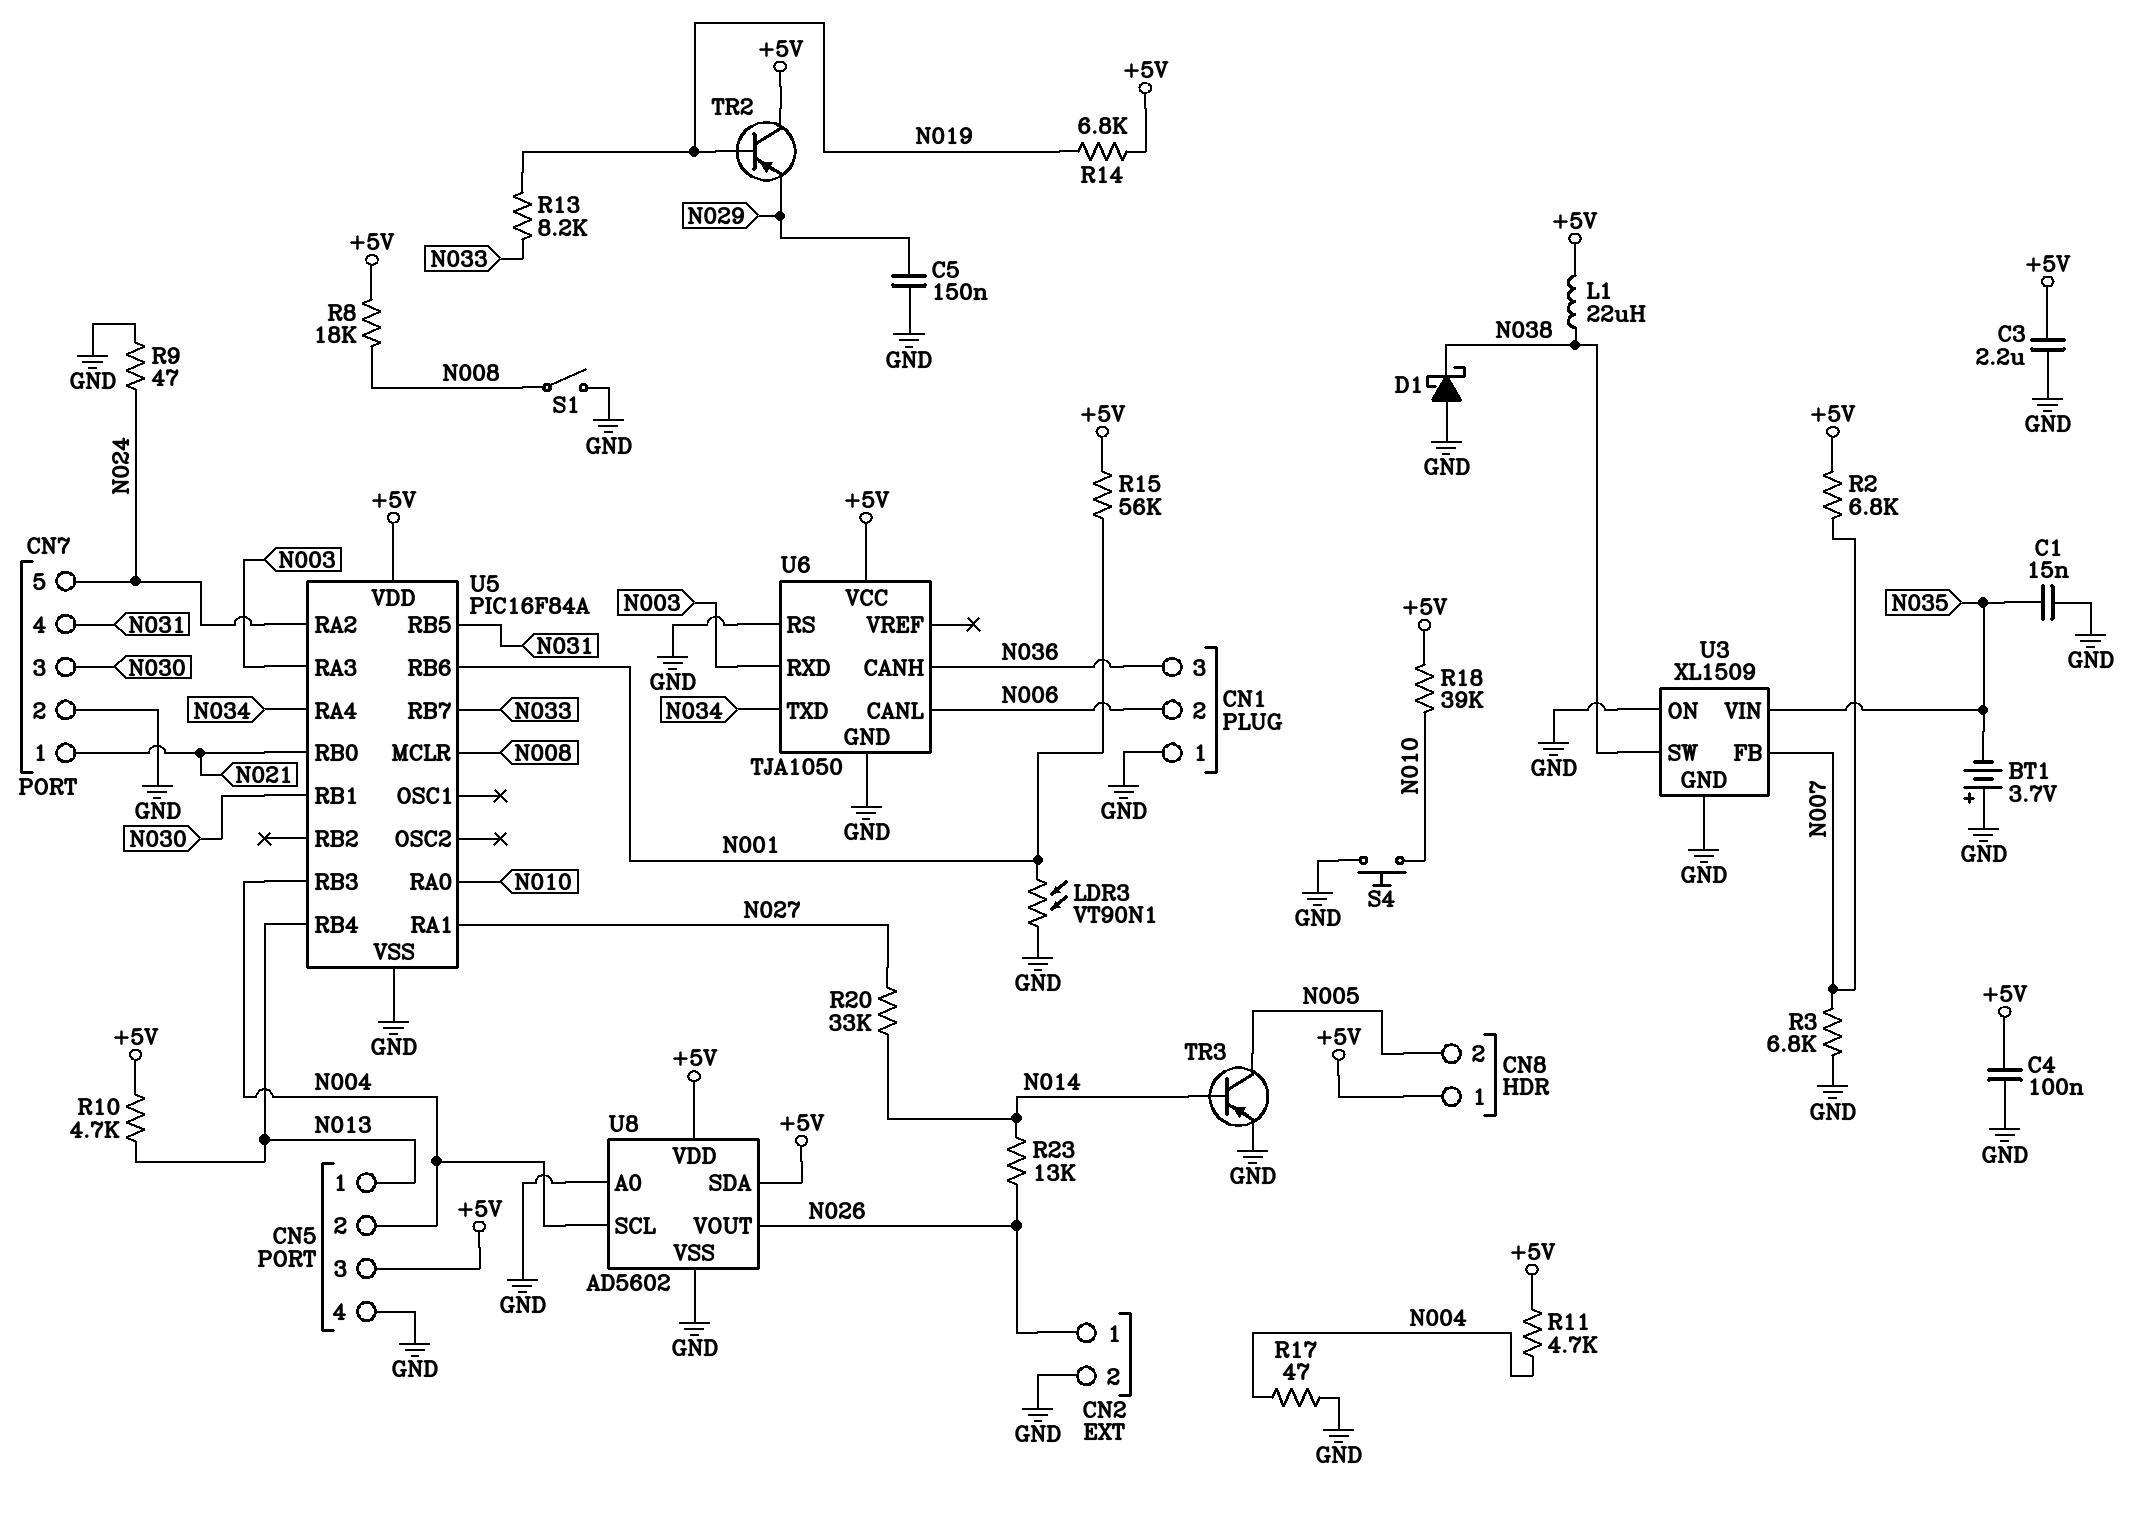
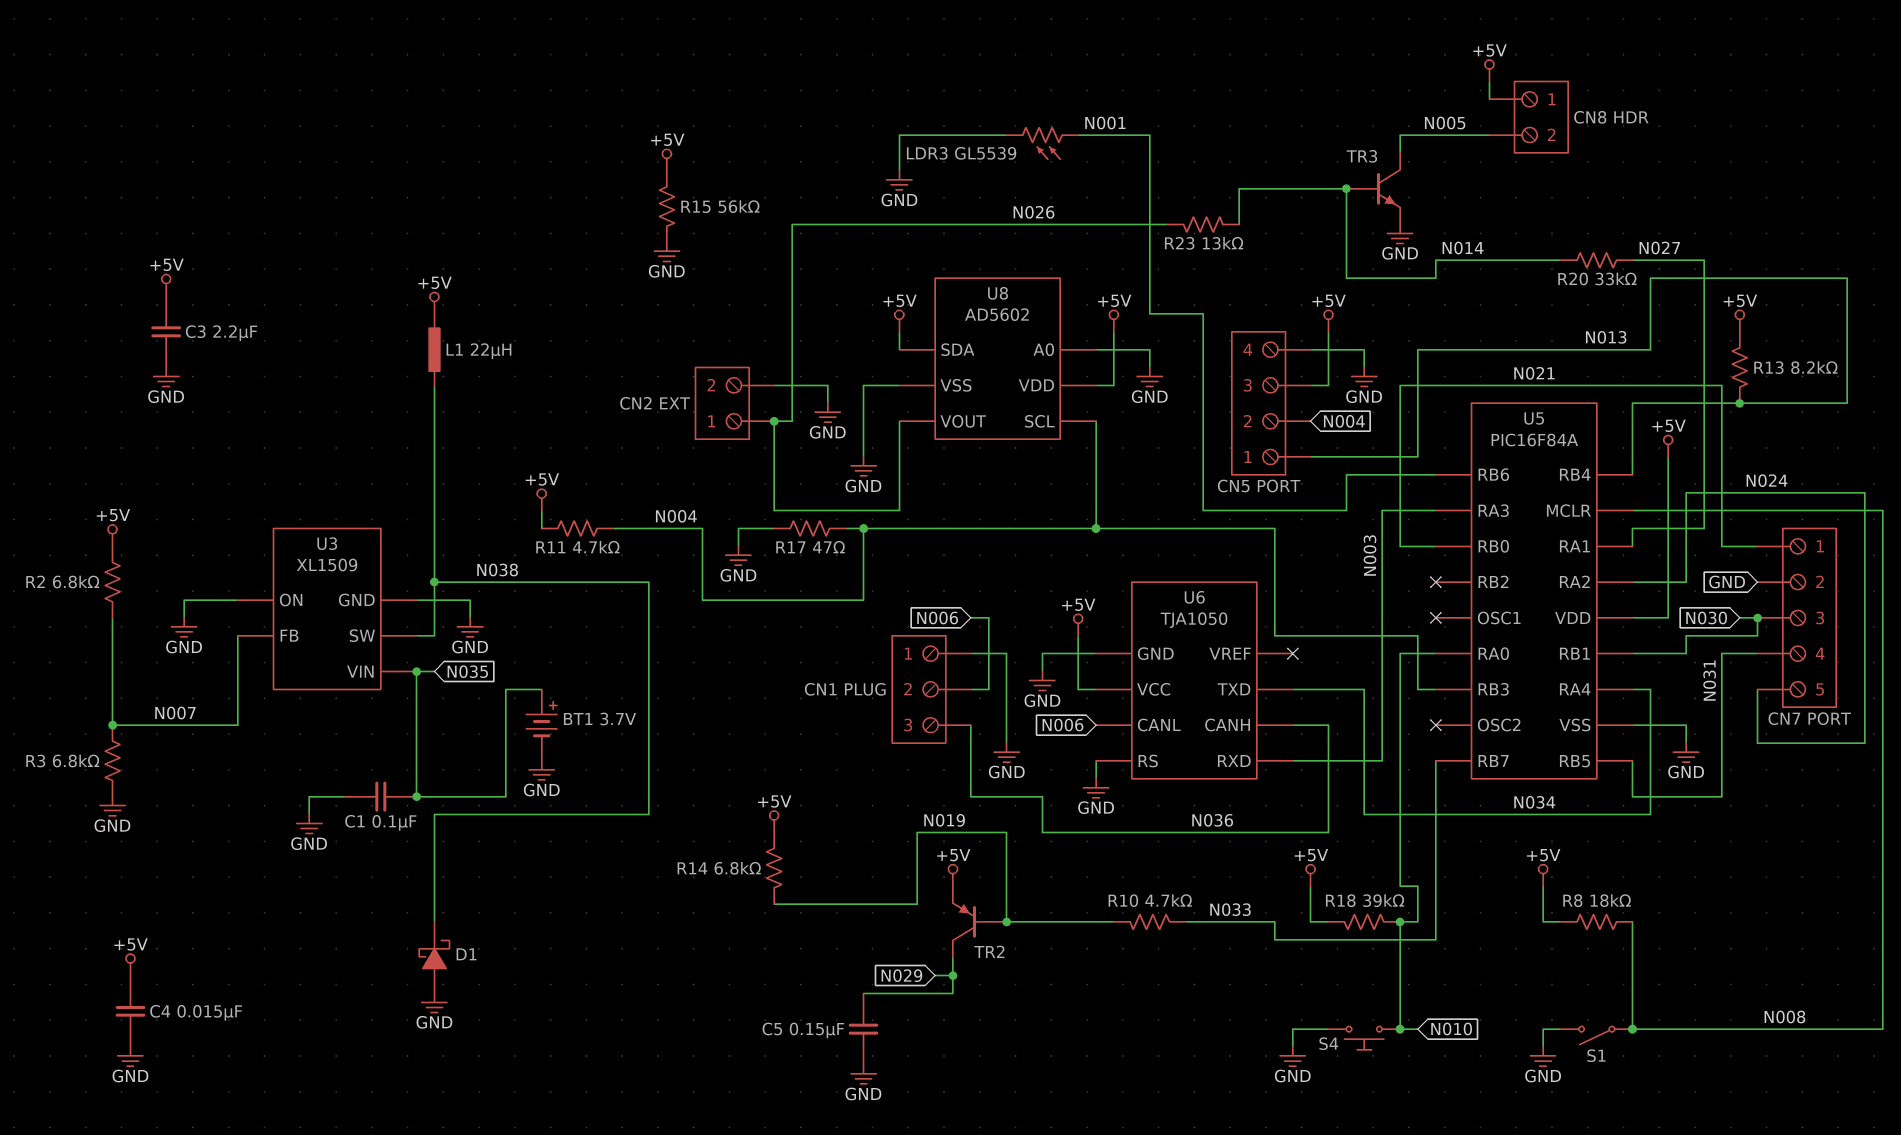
BT1: 3.7V (plus GND, minus N035) -> 3.7V (plus N035, minus GND)
C1: 15nF (GND, N035) -> 100nF (GND, N035)
C4: 100nF (+5V, GND) -> 15nF (+5V, GND)
LDR3: VT90N1 (GND, N001) -> GL5539 (GND, N001)
R9: 47 (GND, N024) -> none
R10: 4.7k (+5V, N013) -> 4.7k (N019, N033)
R13: 8.2k (N019, N033) -> 8.2k (+5V, N013)
R15: 56k (+5V, N001) -> 56k (+5V, GND)
TR2: PNP (B N019, C +5V, E N029) -> PNP (B N019, C N029, E +5V)
TR3: PNP (B N014, C N005, E GND) -> NPN (B N014, C N005, E GND)

